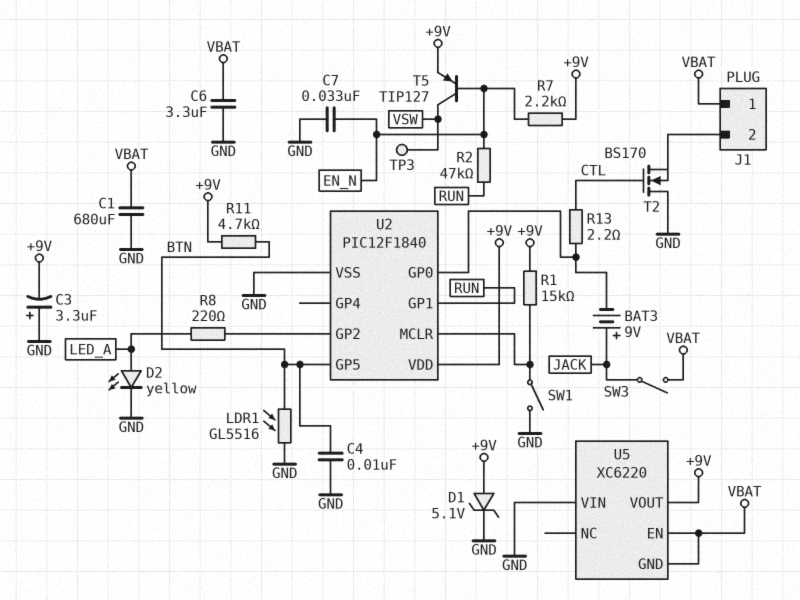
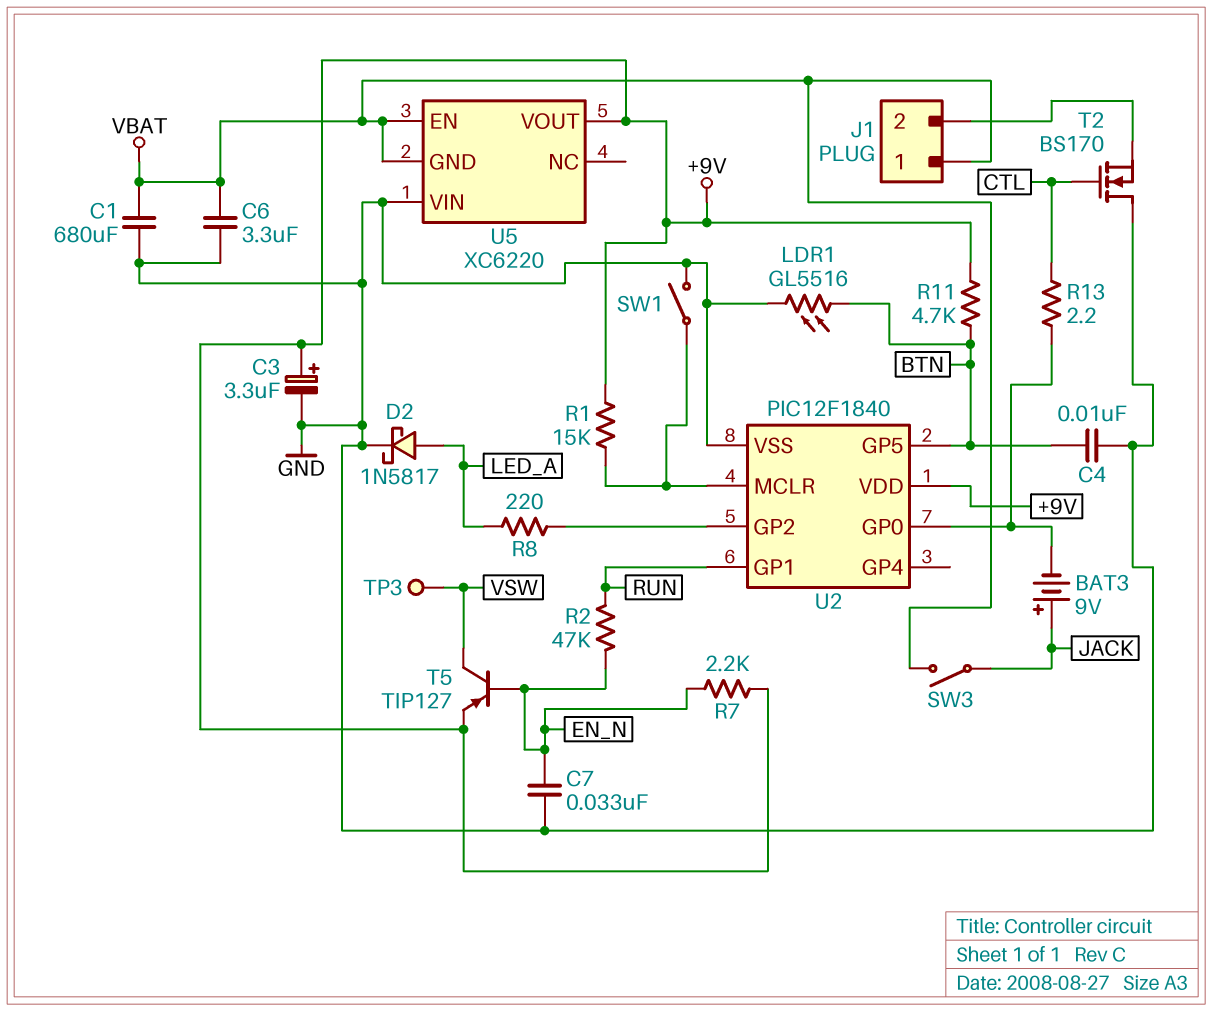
C3: 3.3uF (plus GND, minus +9V) -> 3.3uF (plus +9V, minus GND)
D1: zener 5.1V (A +9V, K GND) -> none
D2: LED yellow (A LED_A, K GND) -> schottky 1N5817 (A LED_A, K GND)

